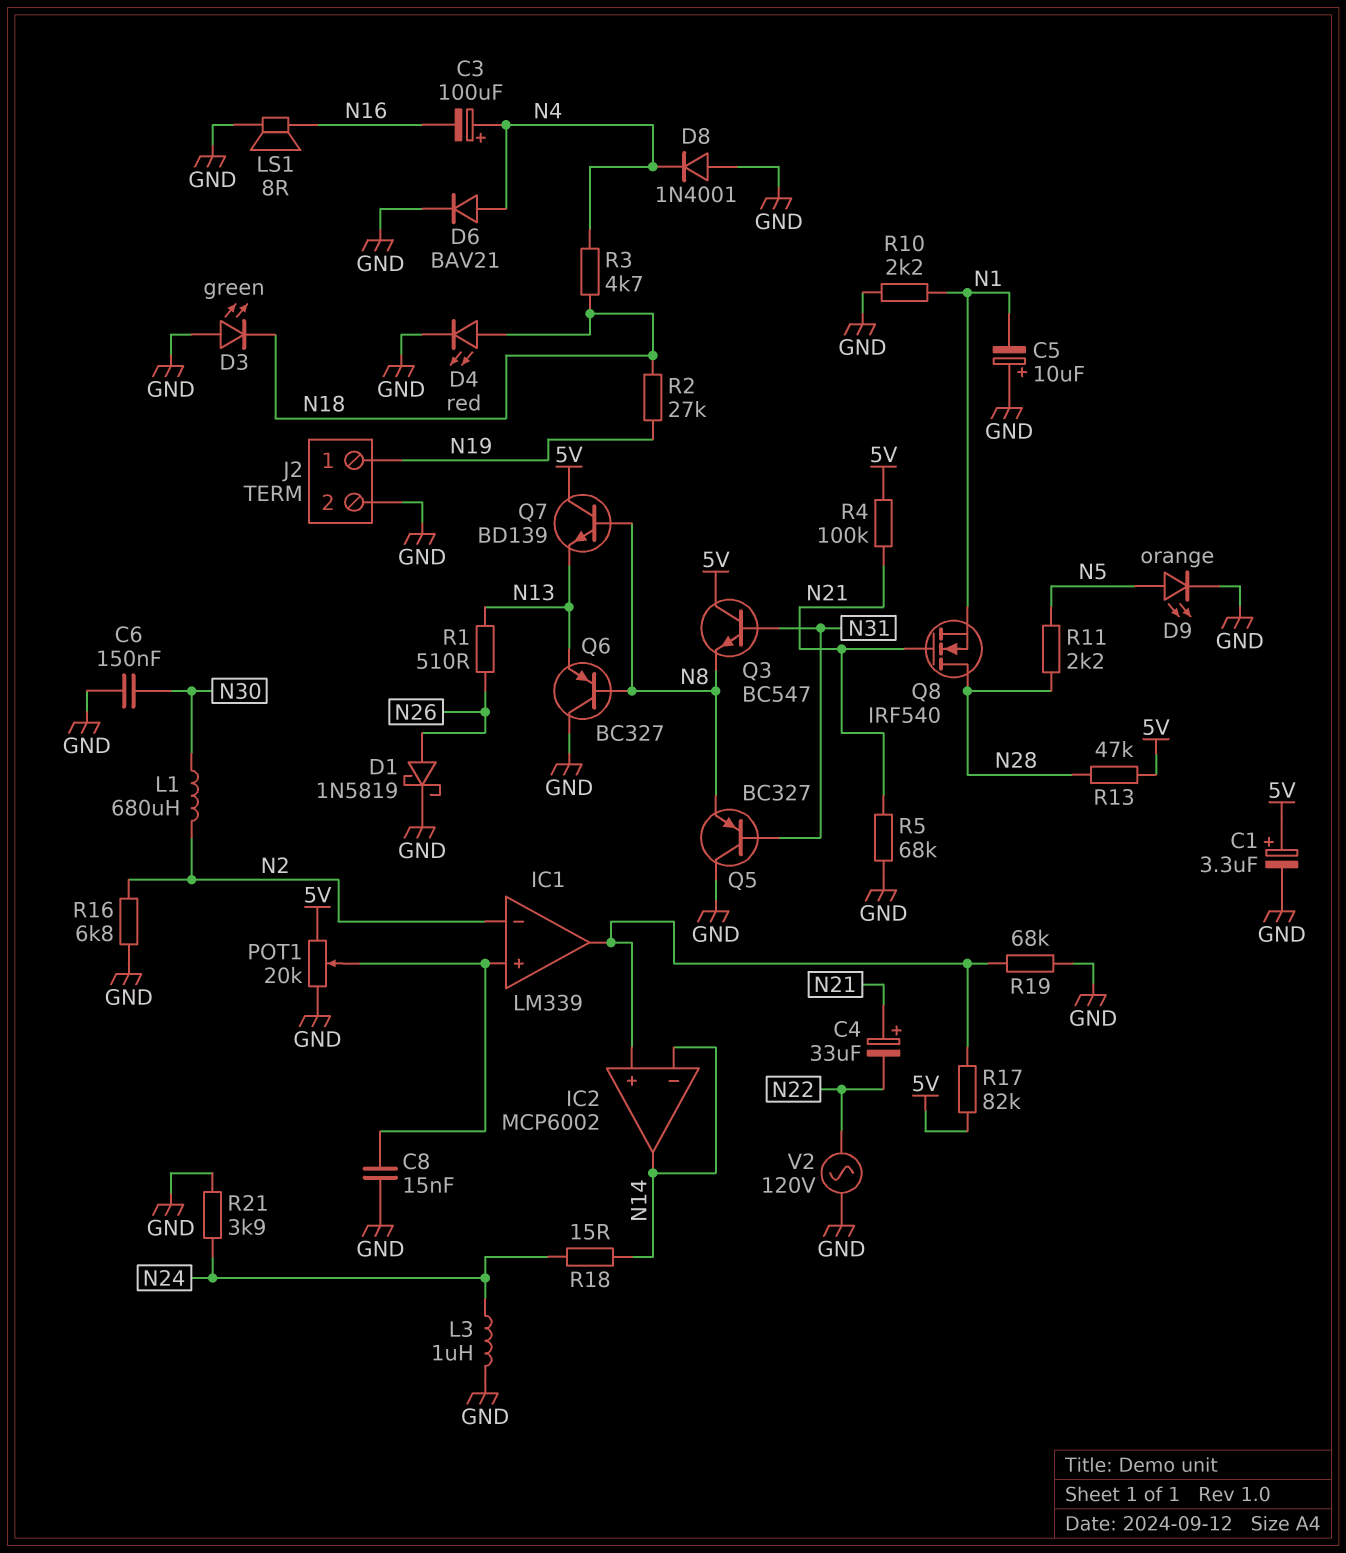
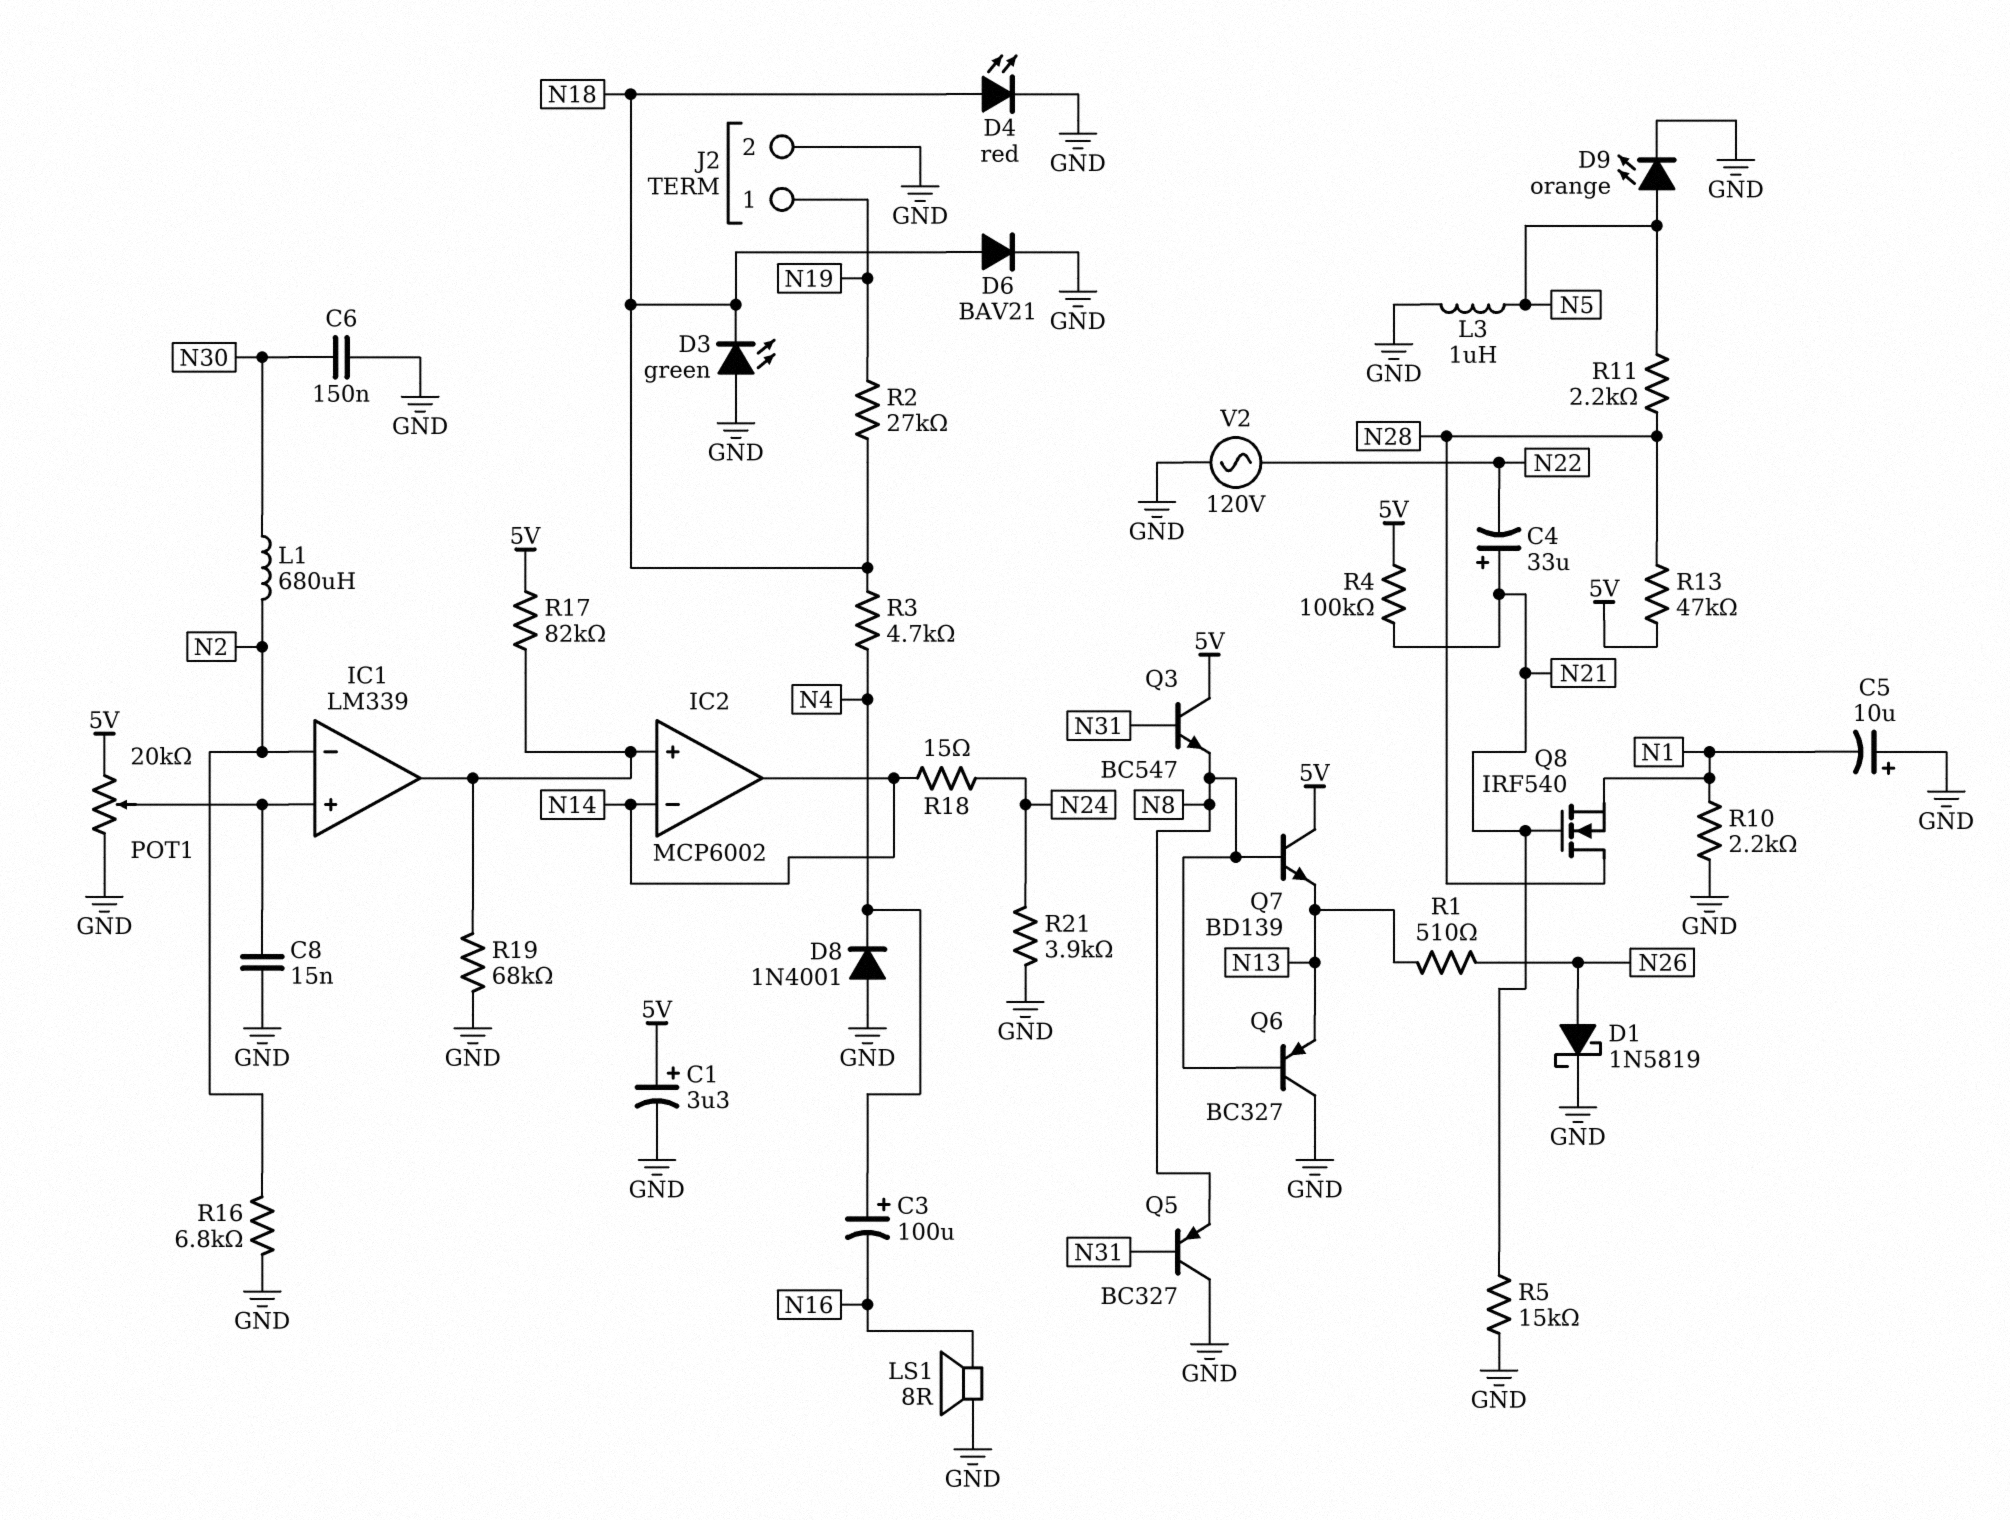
D6: diode BAV21 (A N4, K GND) -> diode BAV21 (A N18, K GND)
L3: 1uH (GND, N24) -> 1uH (GND, N5)
R5: 68k (GND, N21) -> 15k (GND, N21)

